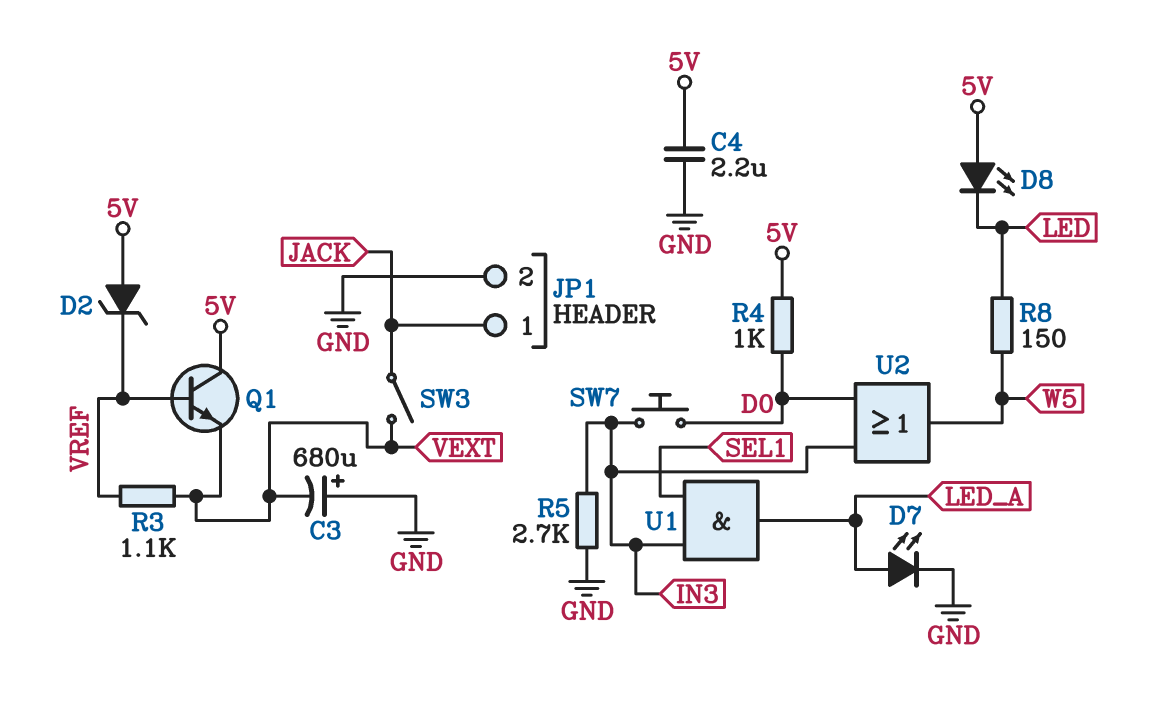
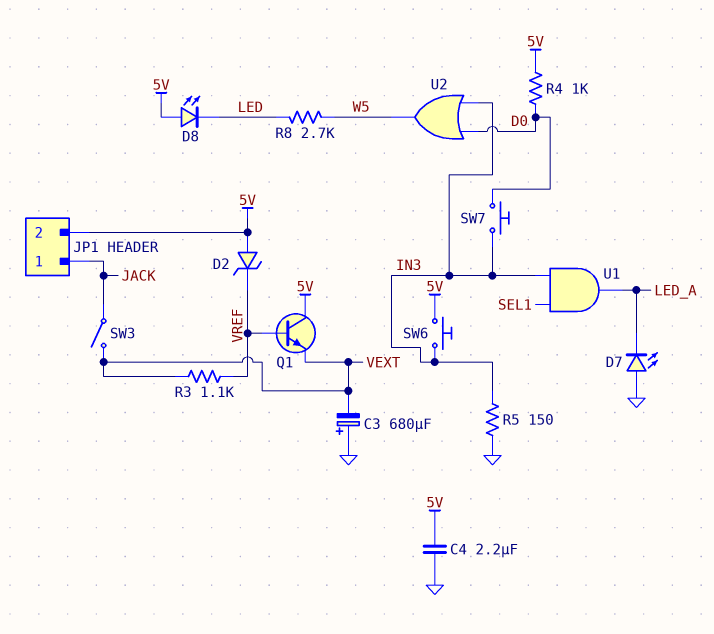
D7: LED (A LED_A, K GND) -> LED (A GND, K LED_A)
JP1 pin 2: GND -> 5V
R5: 2.7k (GND, IN3) -> 150 (GND, IN3)
R8: 150 (LED, W5) -> 2.7k (LED, W5)
SW6: none -> button (5V, IN3)

